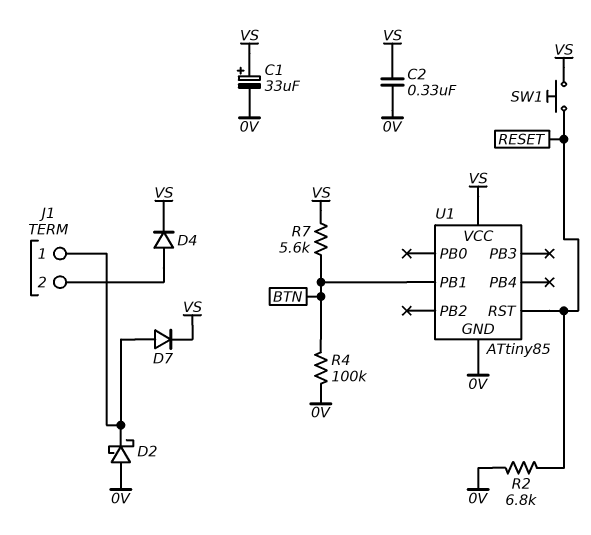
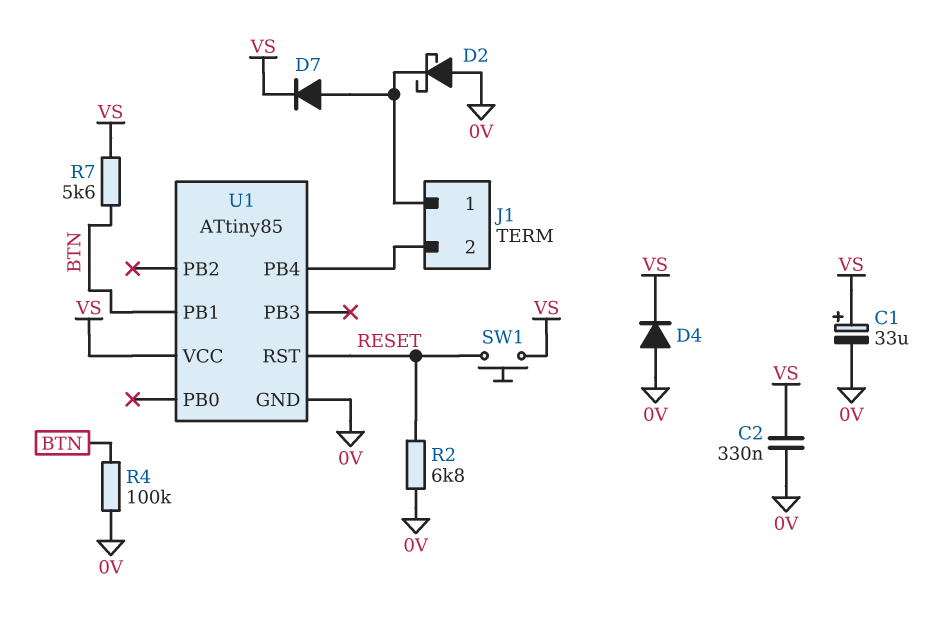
D4: diode (A J1/2, K VS) -> diode (A 0V, K VS)
U1 pin PB4: none -> J1/2

